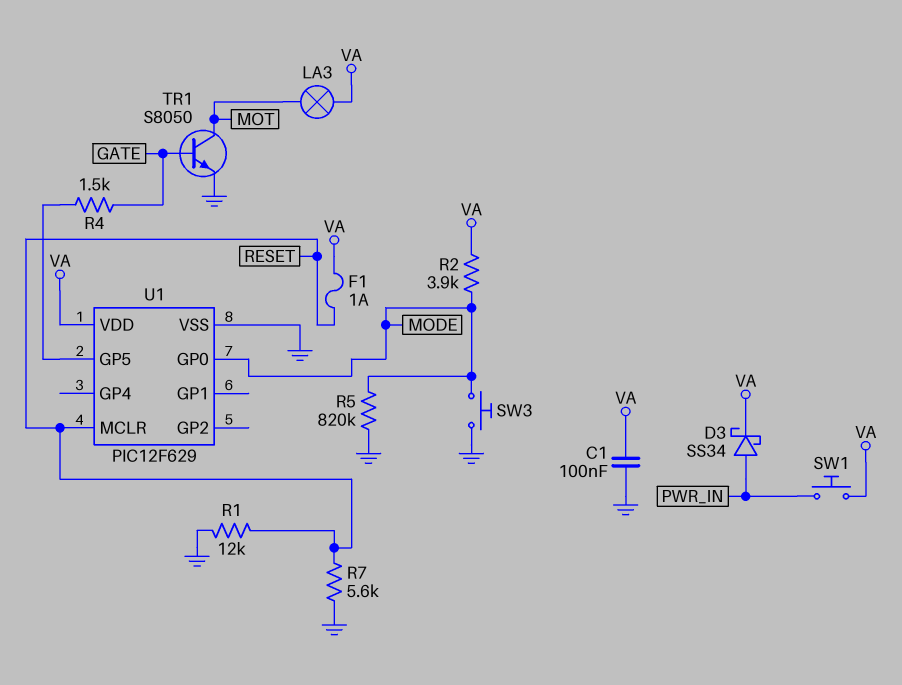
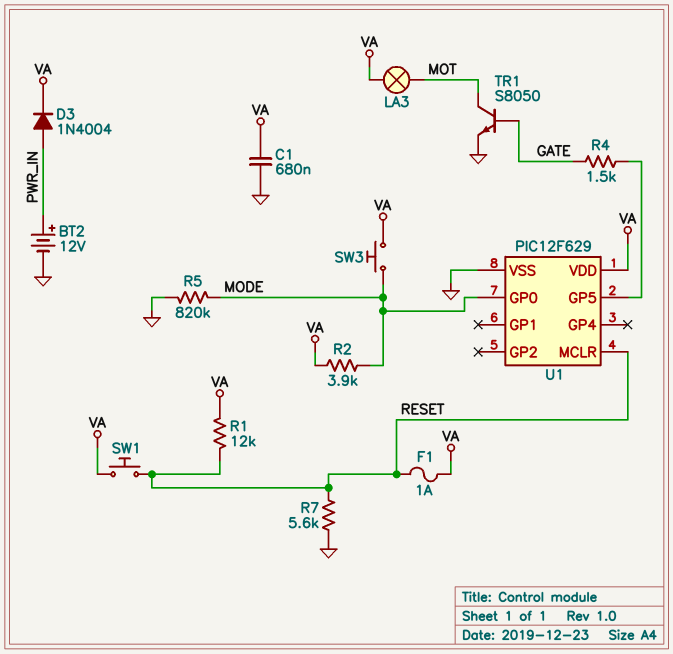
BT2: none -> 12V (plus PWR_IN, minus GND)
C1: 100nF (GND, VA) -> 680nF (GND, VA)
D3: schottky SS34 (A PWR_IN, K VA) -> diode 1N4004 (A PWR_IN, K VA)
R1: 12k (GND, RESET) -> 12k (RESET, VA)
SW1: button (PWR_IN, VA) -> button (RESET, VA)
SW3: button (GND, MODE) -> button (MODE, VA)

